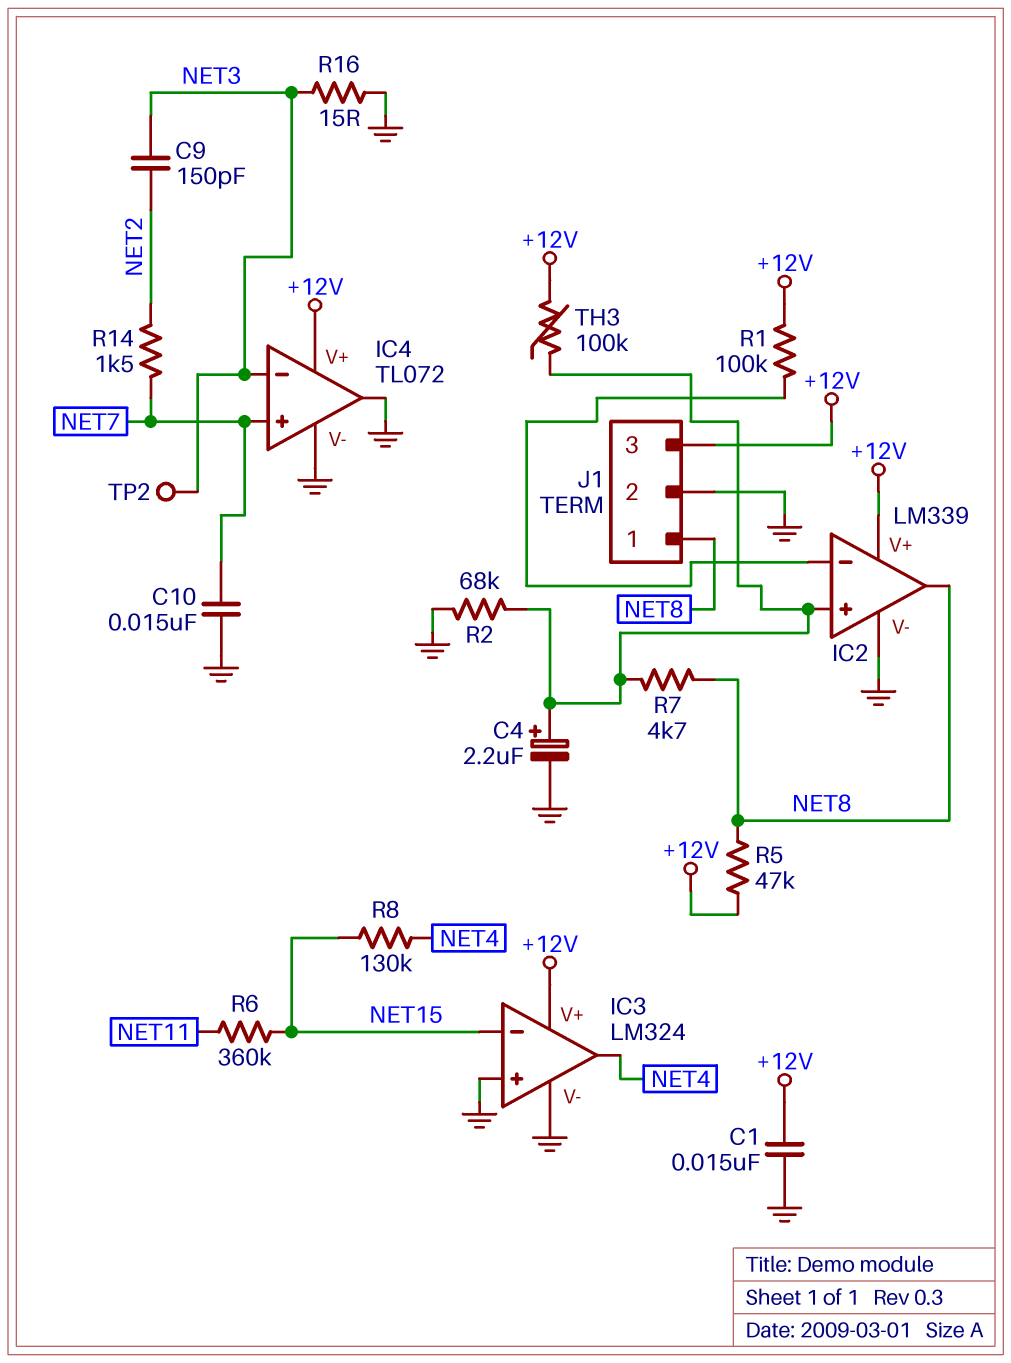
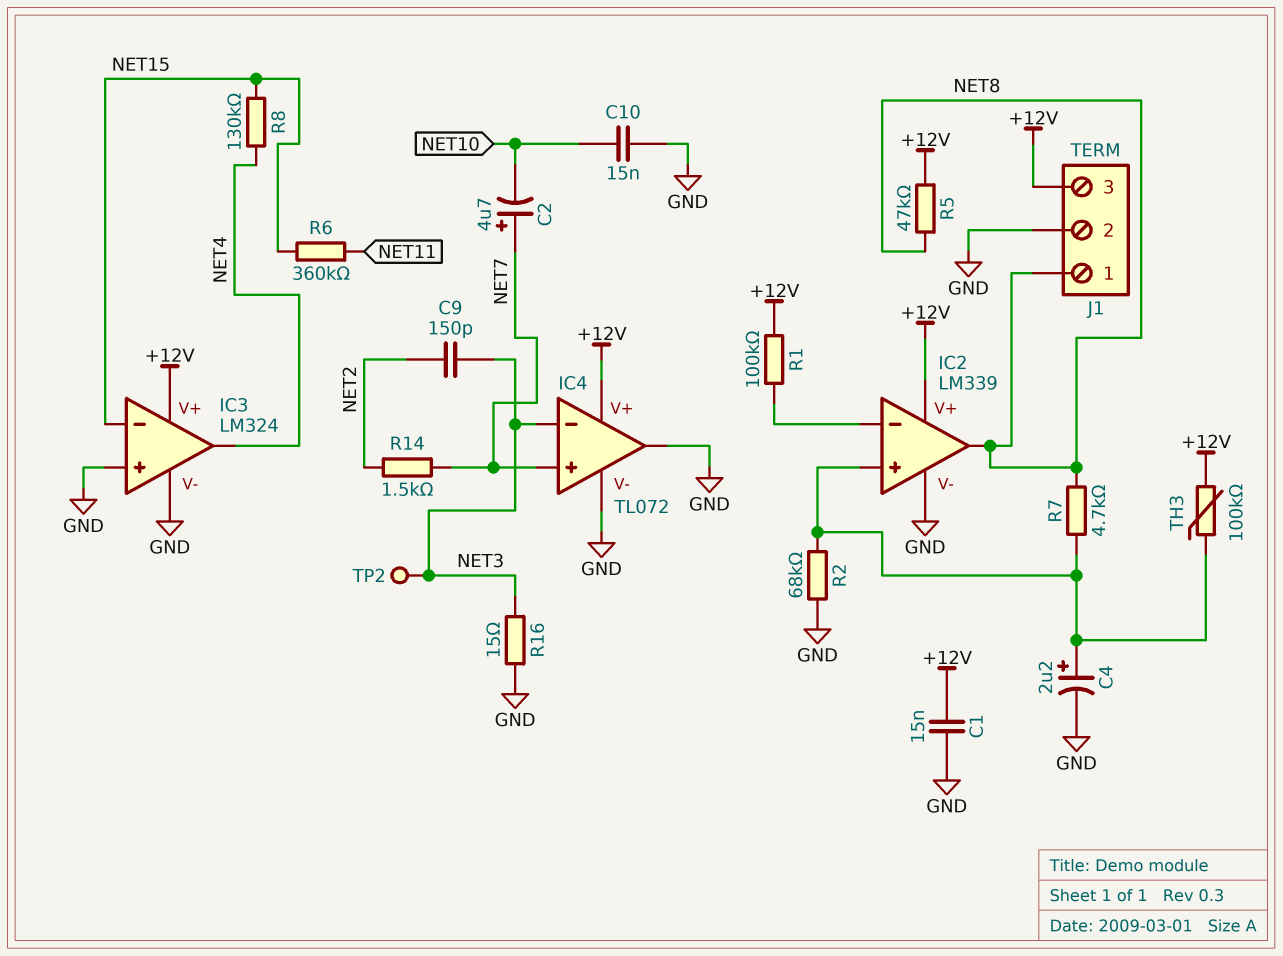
C2: none -> 4.7uF (plus NET7, minus NET10)
C10: 15nF (GND, NET7) -> 15nF (GND, NET10)

